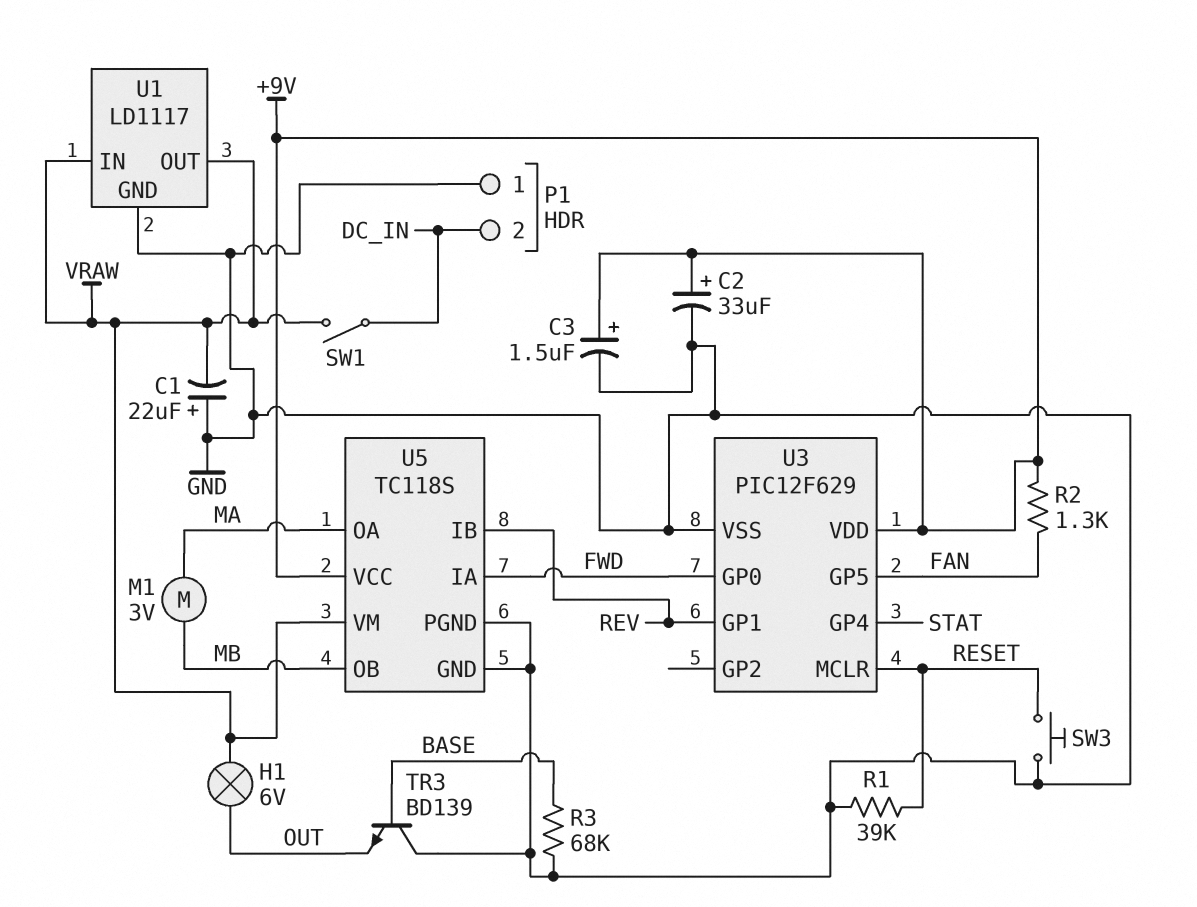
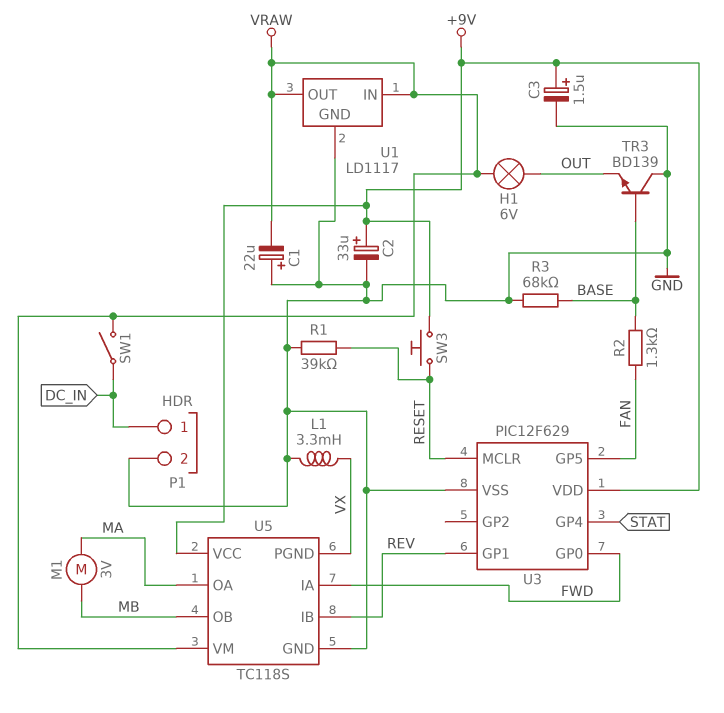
L1: none -> 3.3mH (GND, VX)
P1 pin 1: GND -> DC_IN
P1 pin 2: DC_IN -> GND
R2: 1.3k (+9V, FAN) -> 1.3k (BASE, FAN)
SW3: button (GND, RESET) -> button (+9V, RESET)
U5 pin PGND: GND -> VX

